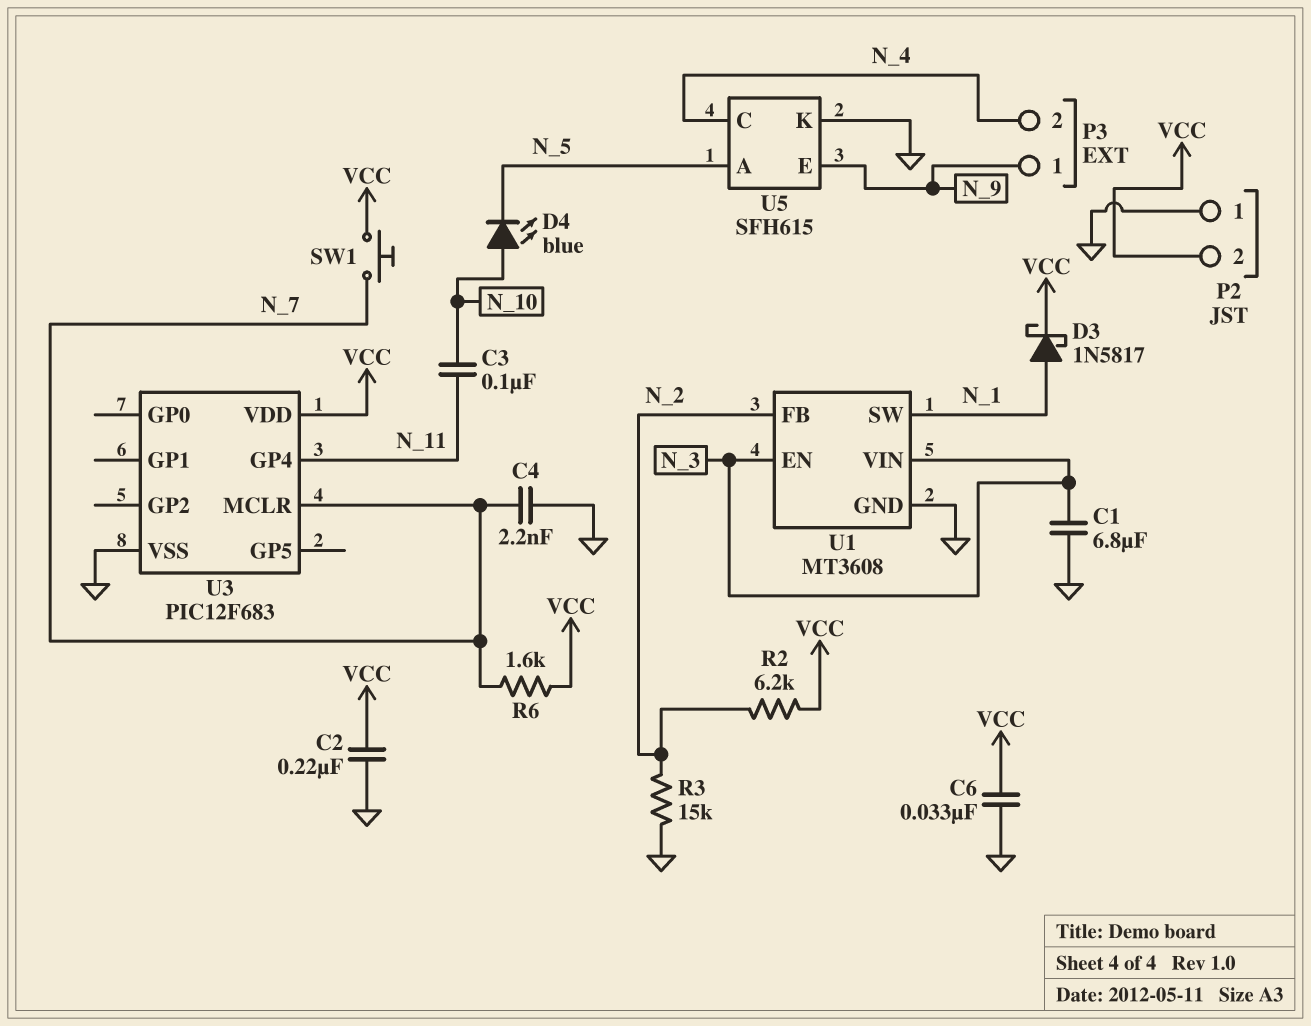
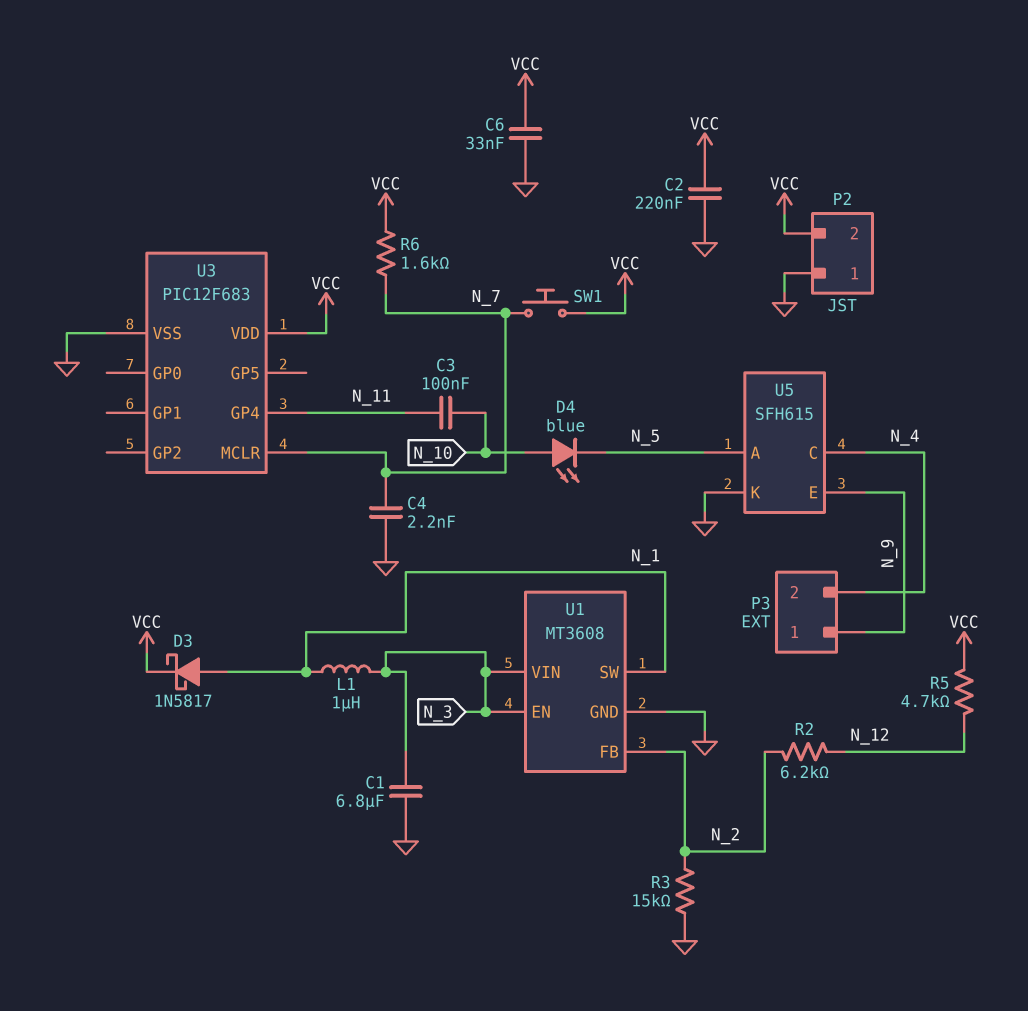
L1: none -> 1uH (N_1, N_3)
R2: 6.2k (N_2, VCC) -> 6.2k (N_2, N_12)
R5: none -> 4.7k (N_12, VCC)

